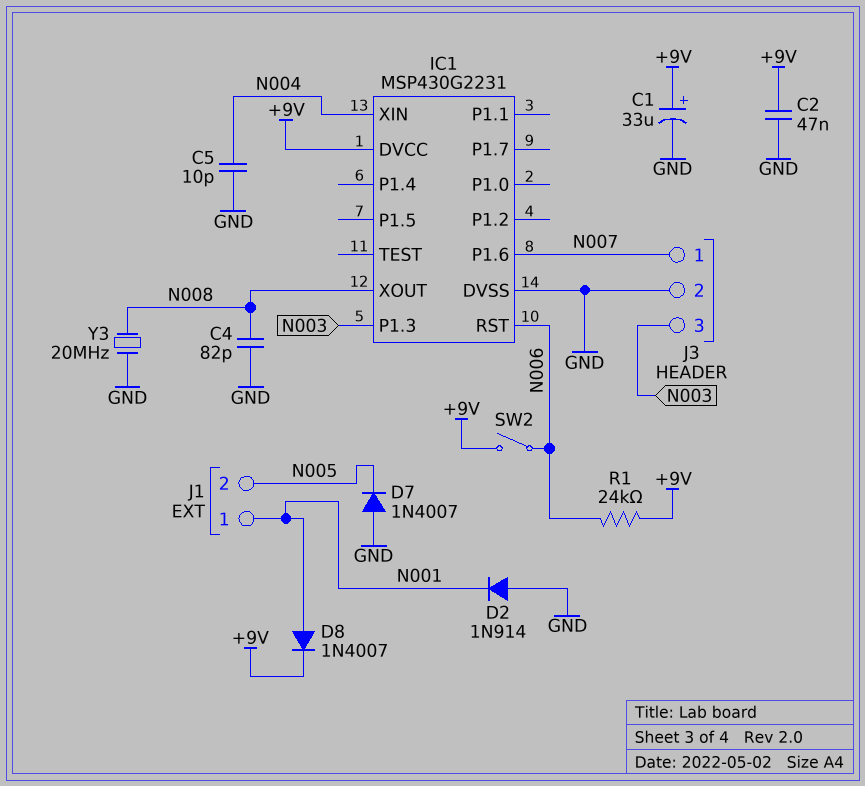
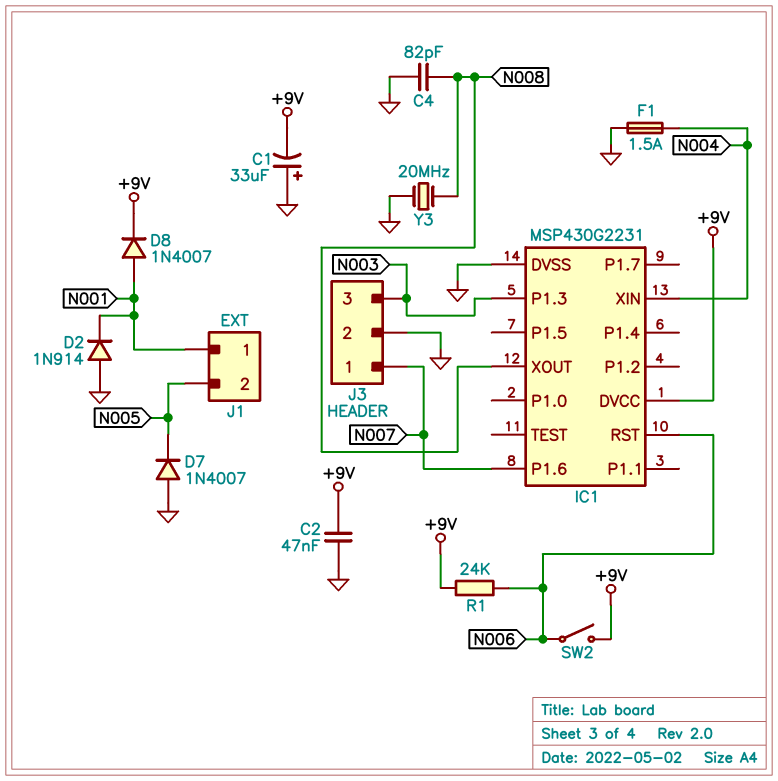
C1: 33uF (plus +9V, minus GND) -> 33uF (plus GND, minus +9V)
C5: 10pF (GND, N004) -> none
F1: none -> 1.5A (GND, N004)

